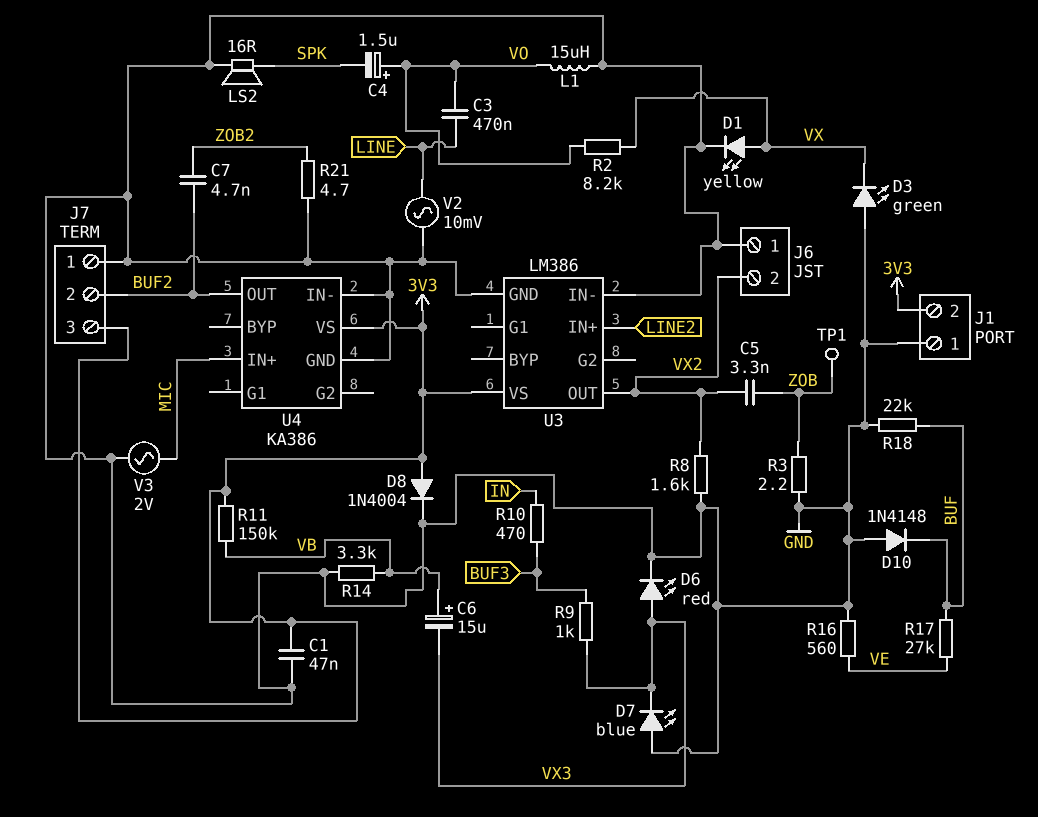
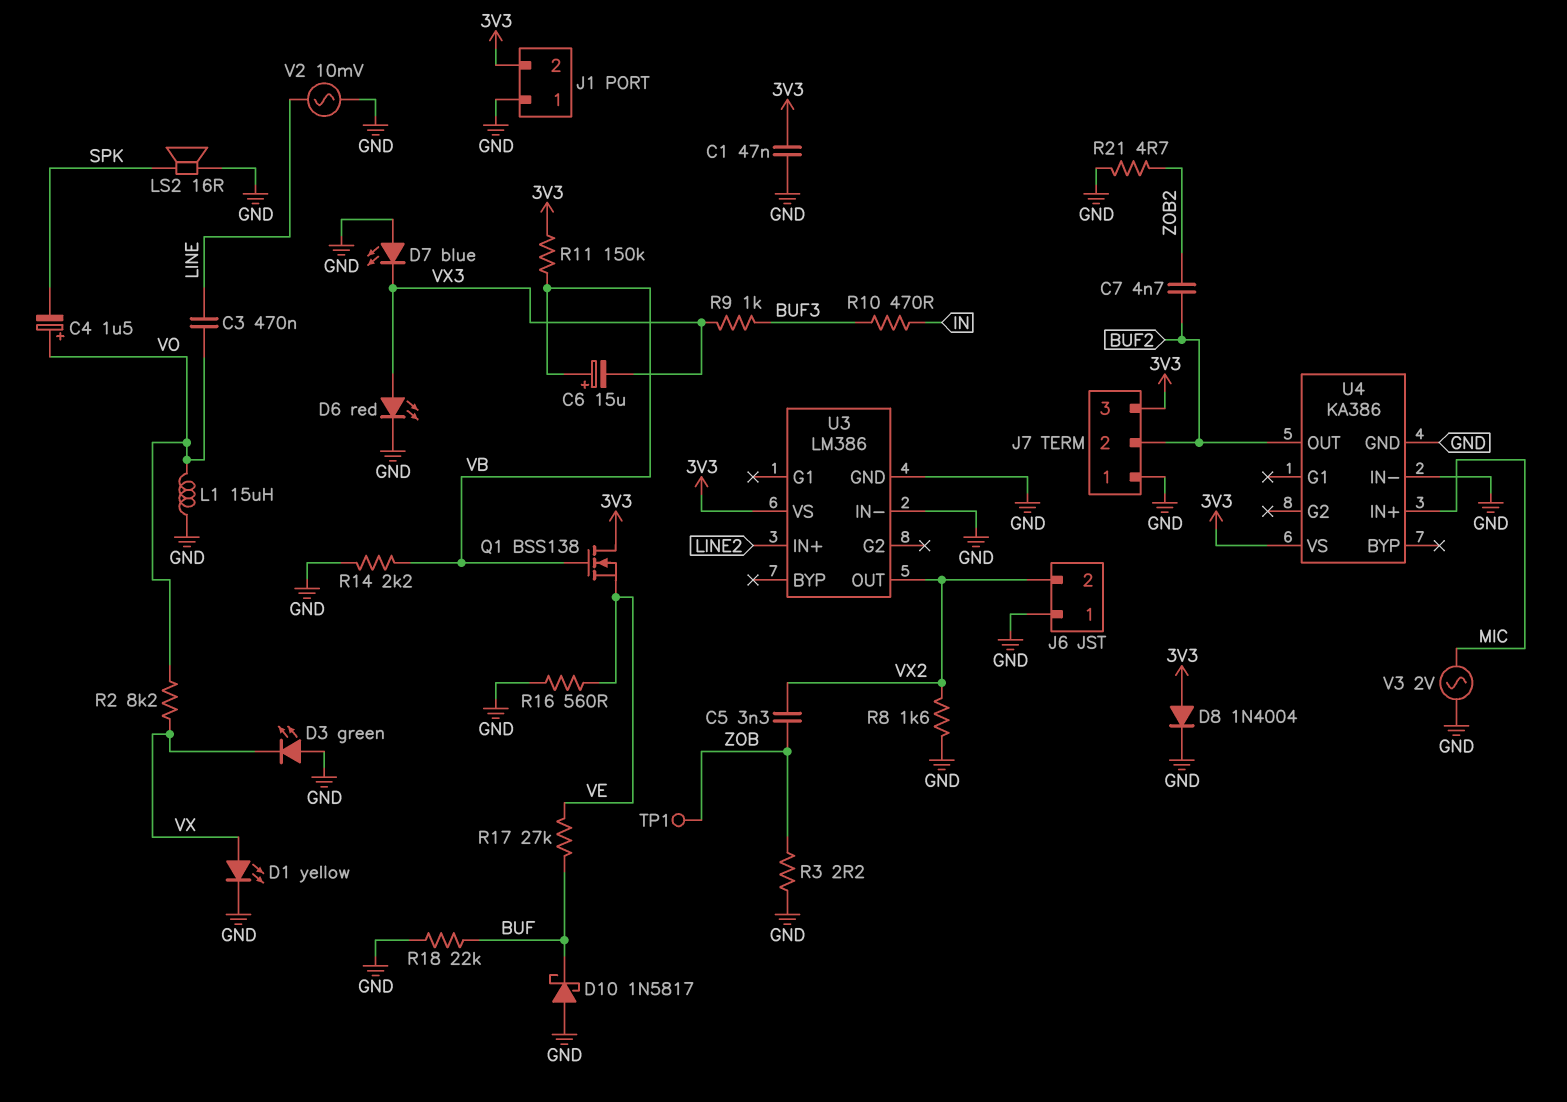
D10: diode 1N4148 (A GND, K BUF) -> schottky 1N5817 (A GND, K BUF)
Q1: none -> NMOS BSS138 (G VB, D 3V3, S VE)
R14: 3.3k (GND, VB) -> 2.2k (GND, VB)

